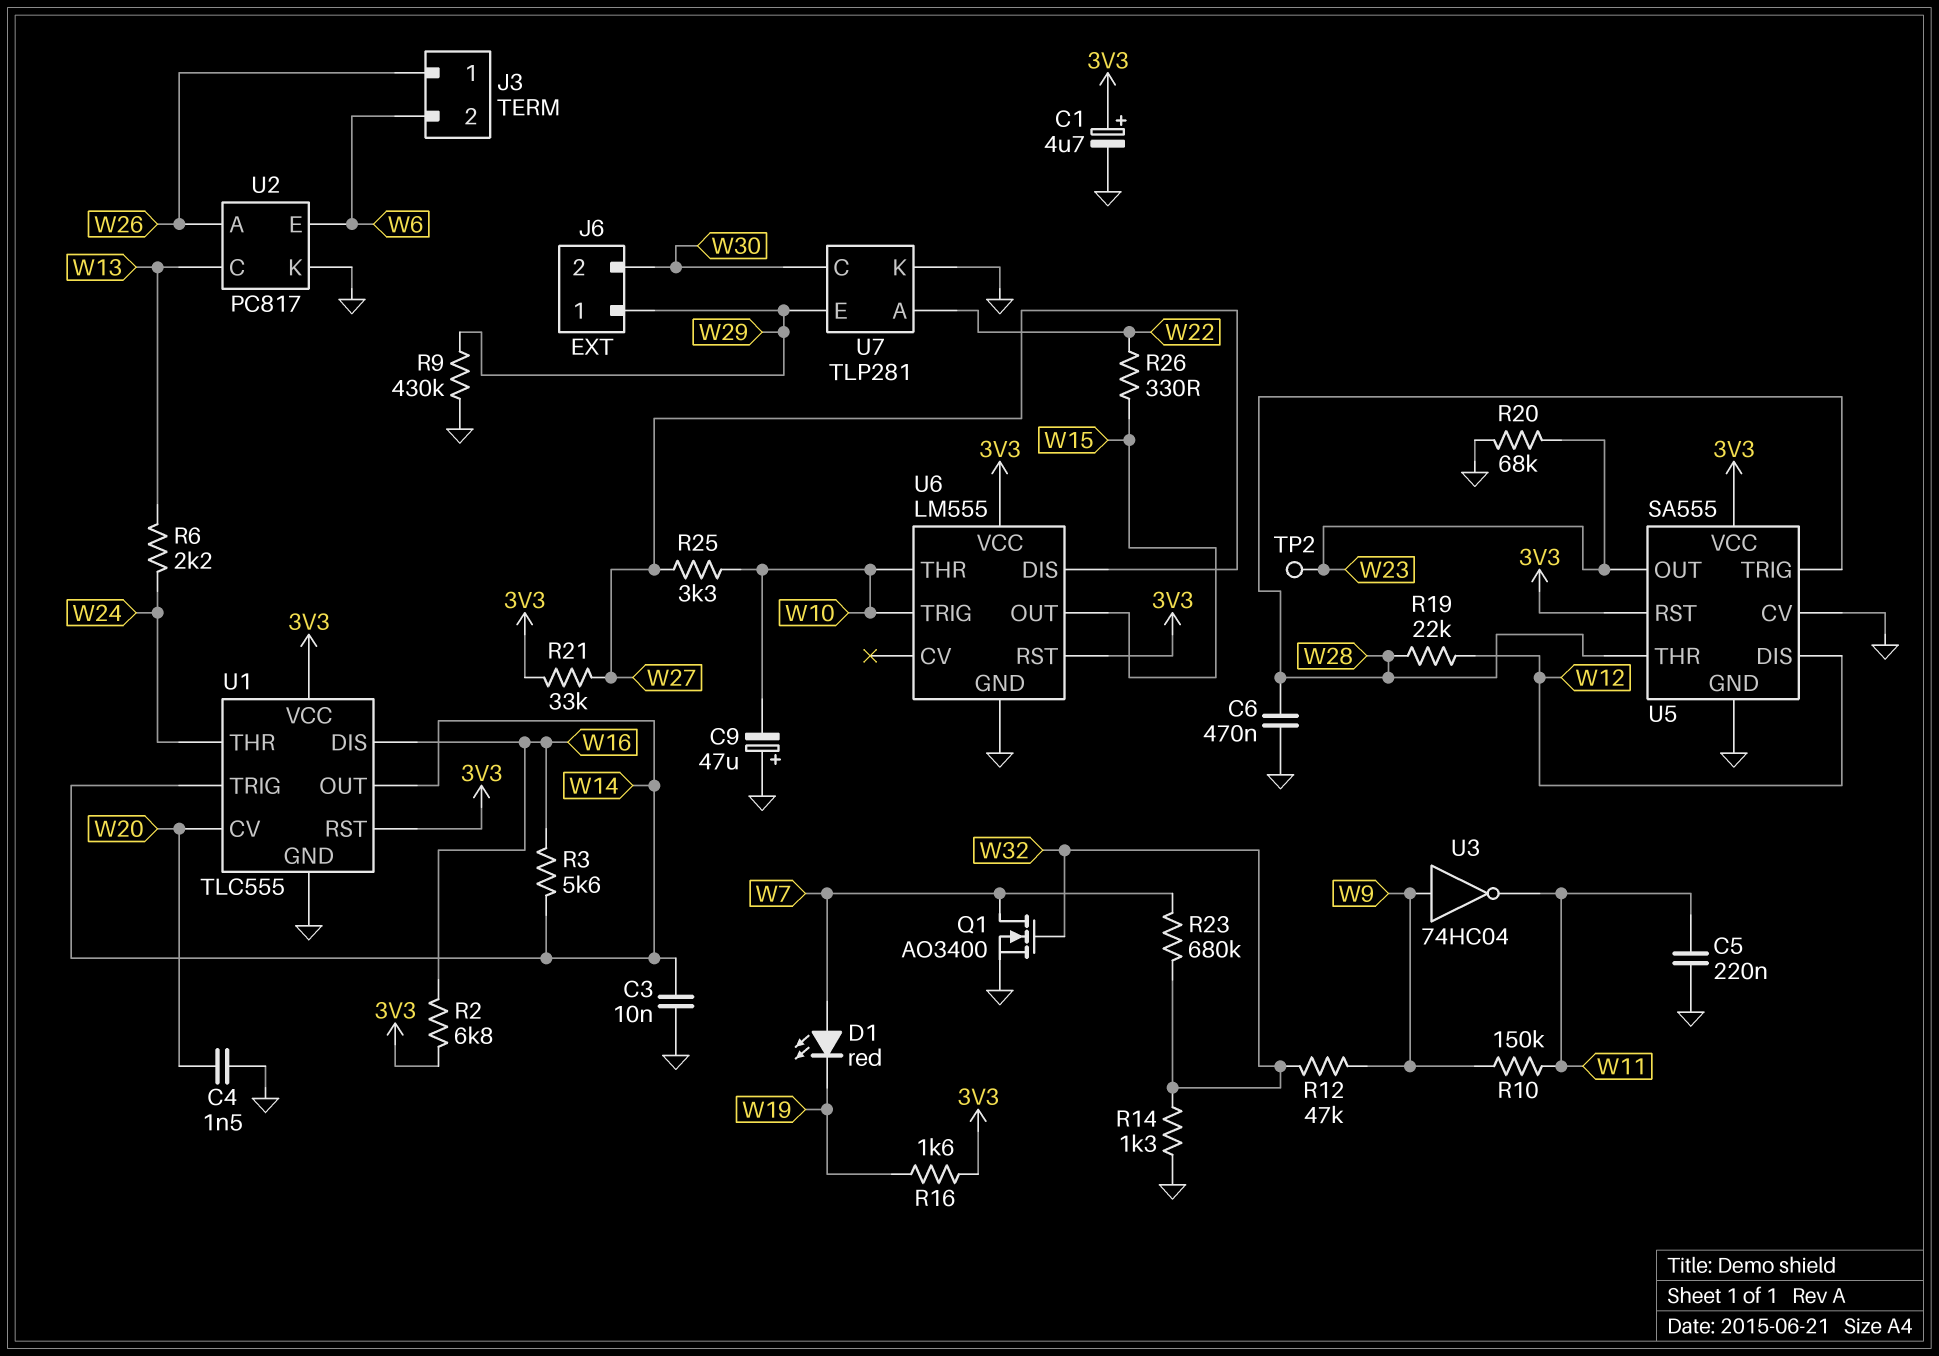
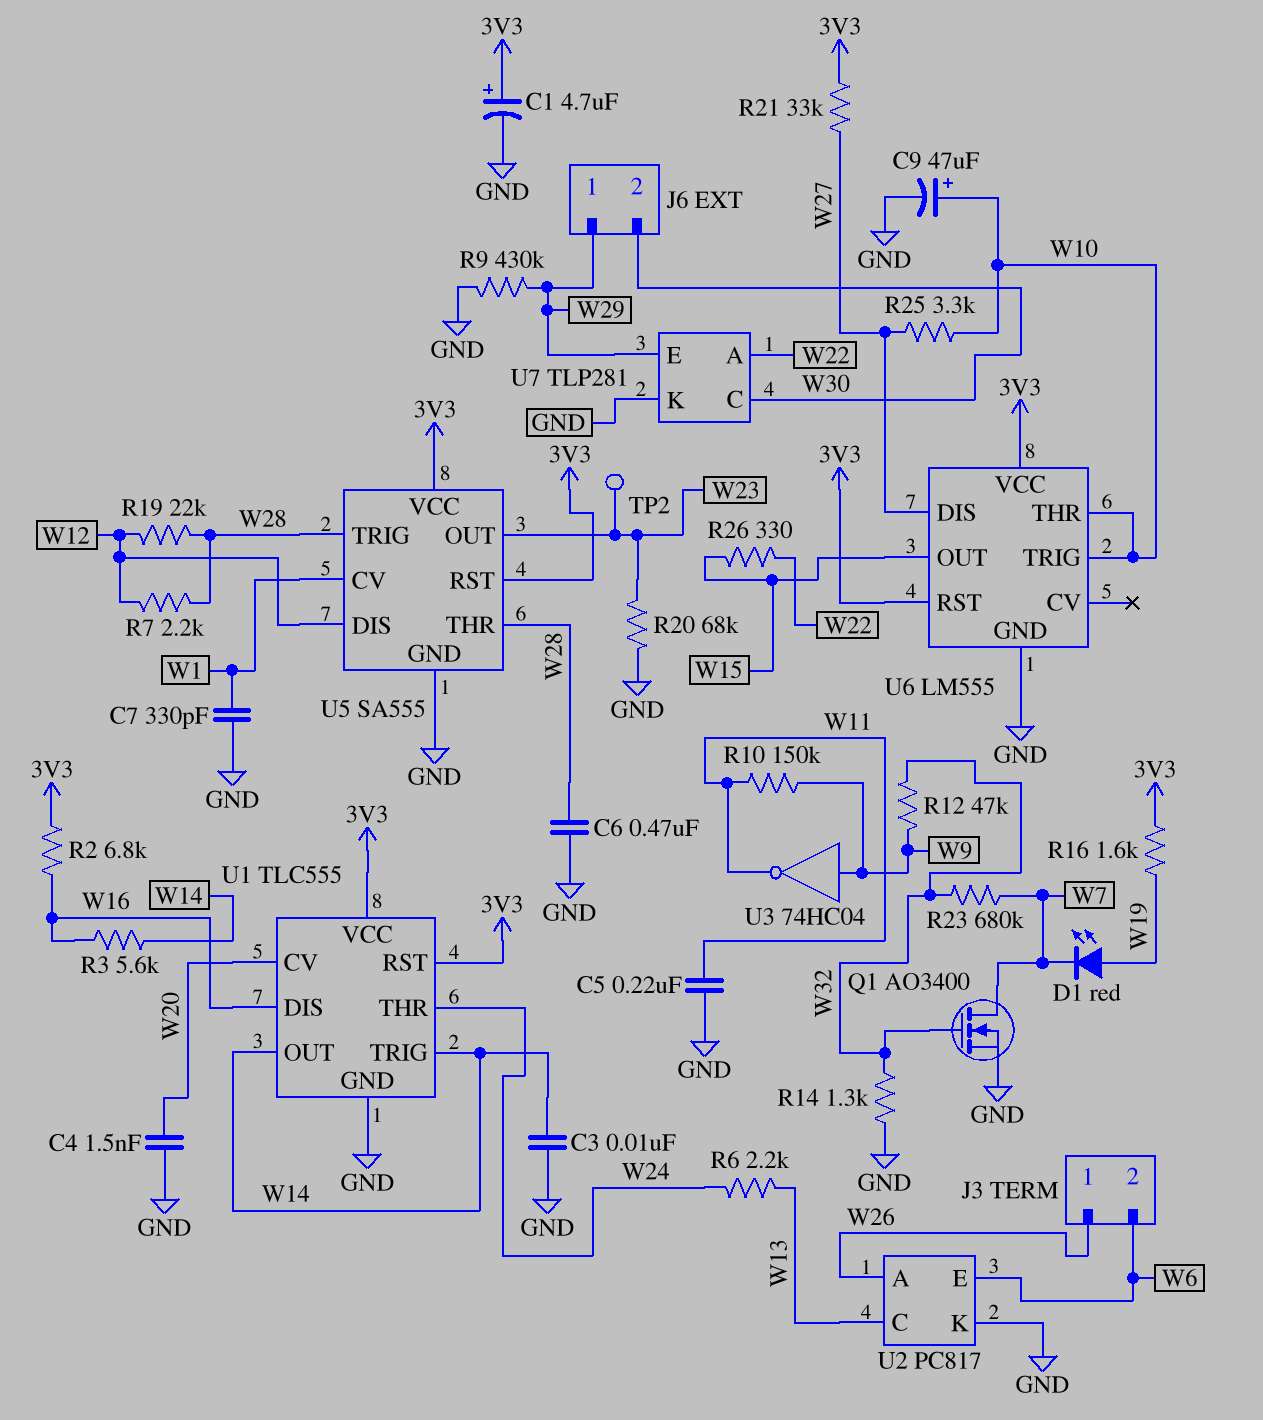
C7: none -> 330pF (GND, W1)
C9: 47uF (plus GND, minus W10) -> 47uF (plus W10, minus GND)
D1: LED red (A W7, K W19) -> LED red (A W19, K W7)
R7: none -> 2.2k (W12, W28)
U5 pin CV: GND -> W1

